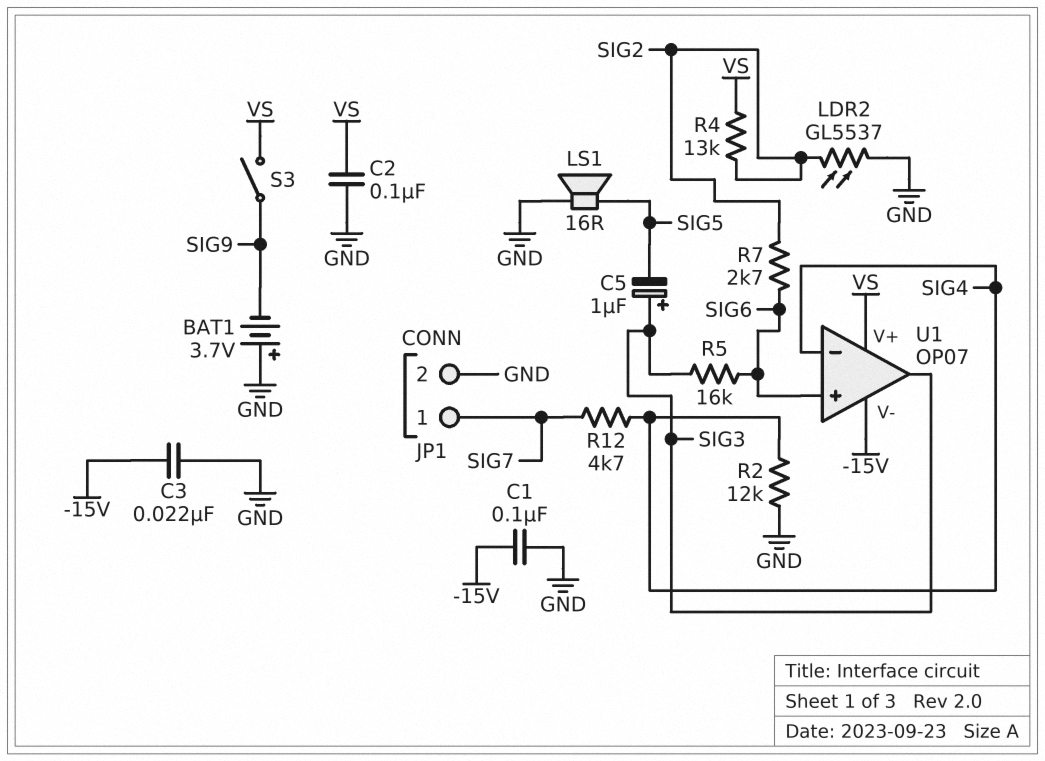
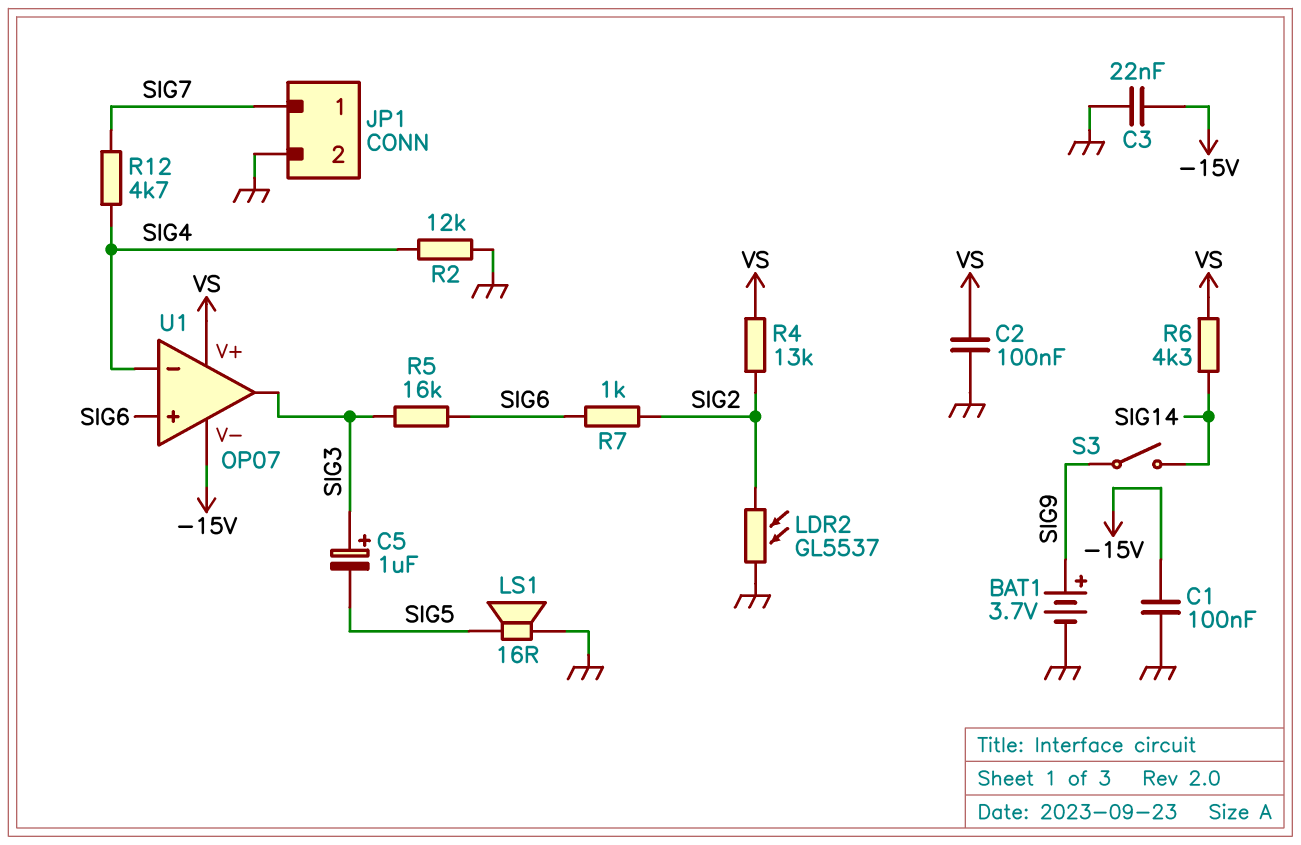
BAT1: 3.7V (plus GND, minus SIG9) -> 3.7V (plus SIG9, minus GND)
R6: none -> 4.3k (SIG14, VS)
R7: 2.7k (SIG2, SIG6) -> 1k (SIG2, SIG6)
S3: switch (SIG9, VS) -> switch (SIG9, SIG14)

